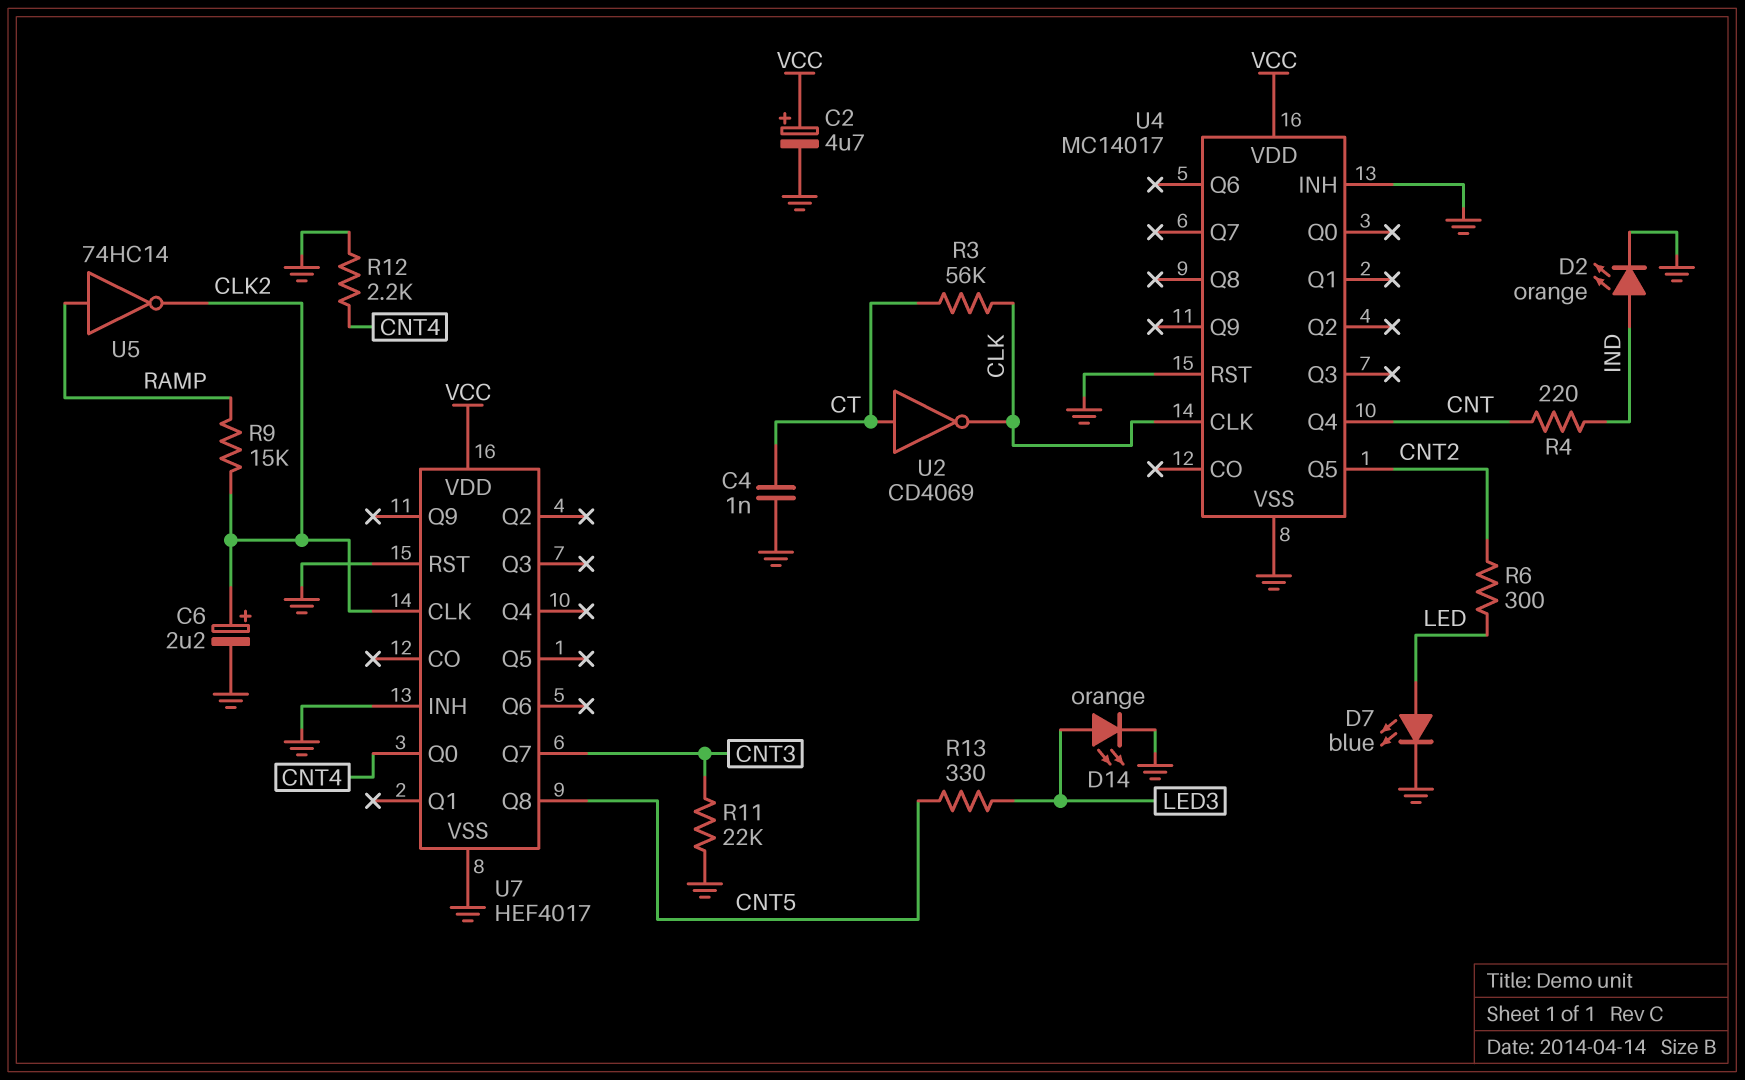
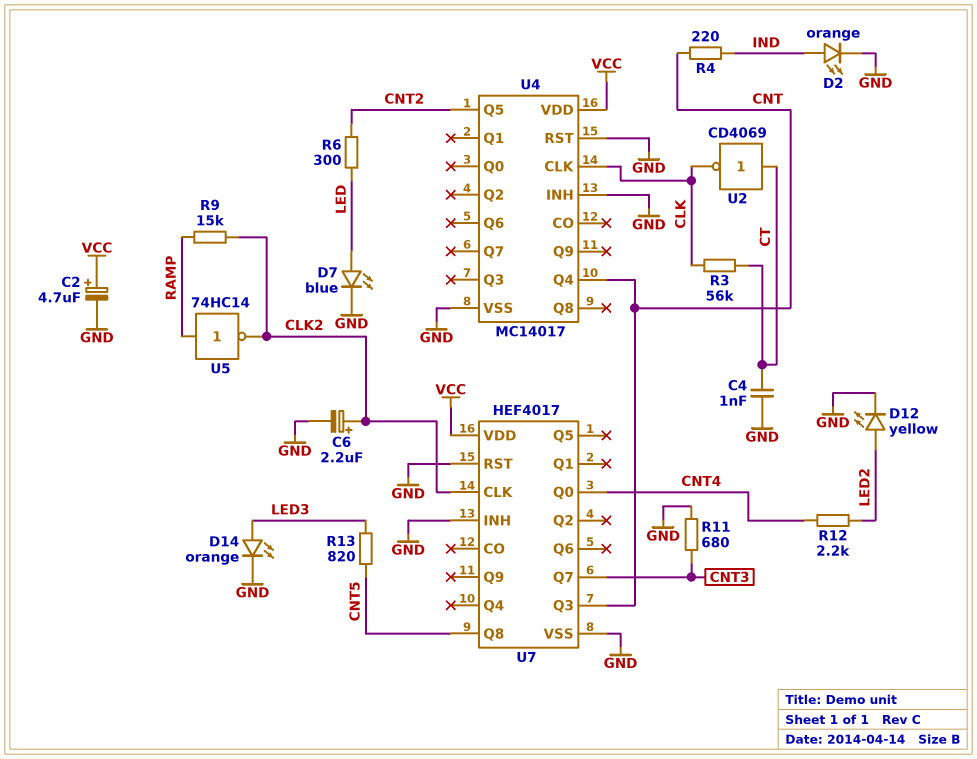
D12: none -> LED yellow (A LED2, K GND)
R11: 22k (CNT3, GND) -> 680 (CNT3, GND)
R12: 2.2k (CNT4, GND) -> 2.2k (CNT4, LED2)
R13: 330 (CNT5, LED3) -> 820 (CNT5, LED3)
U7 pin Q3: none -> CNT

